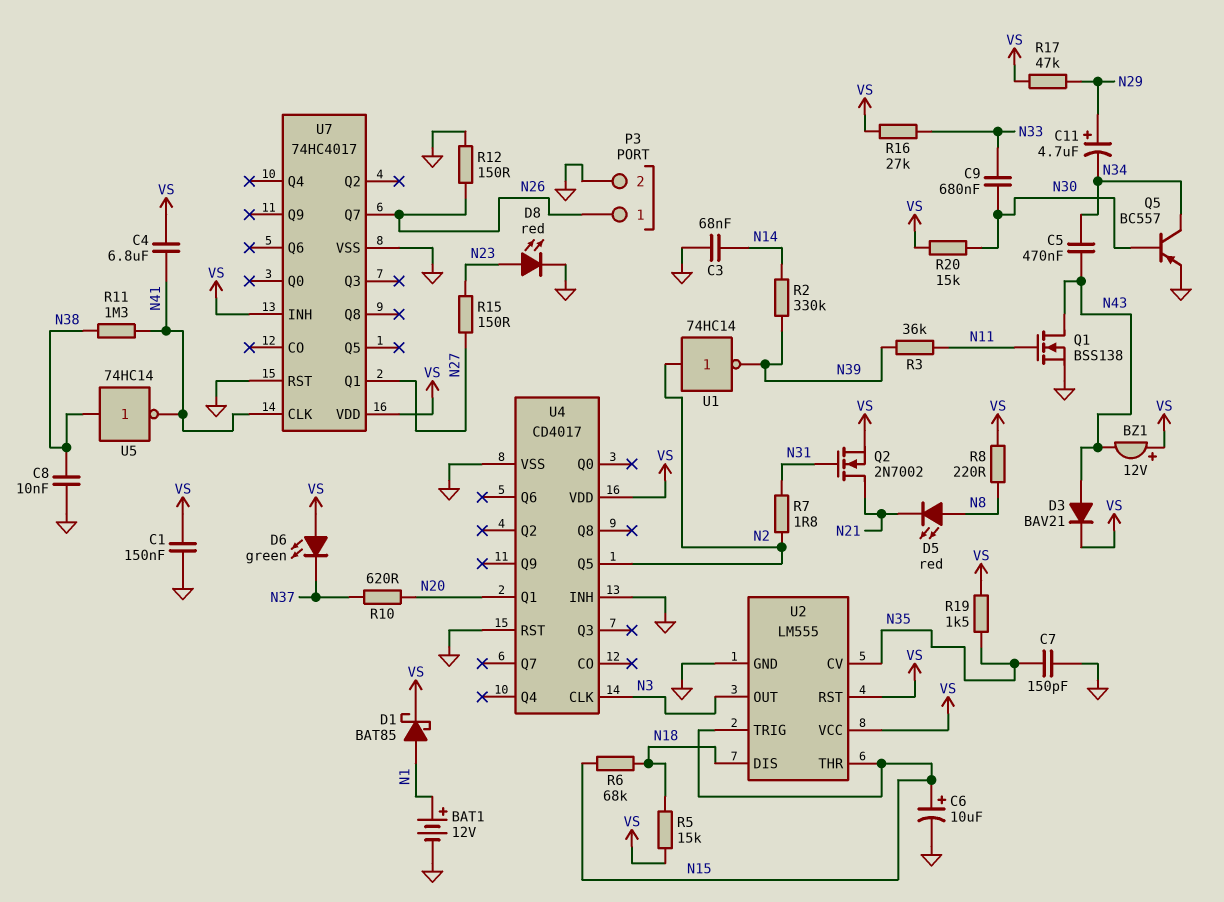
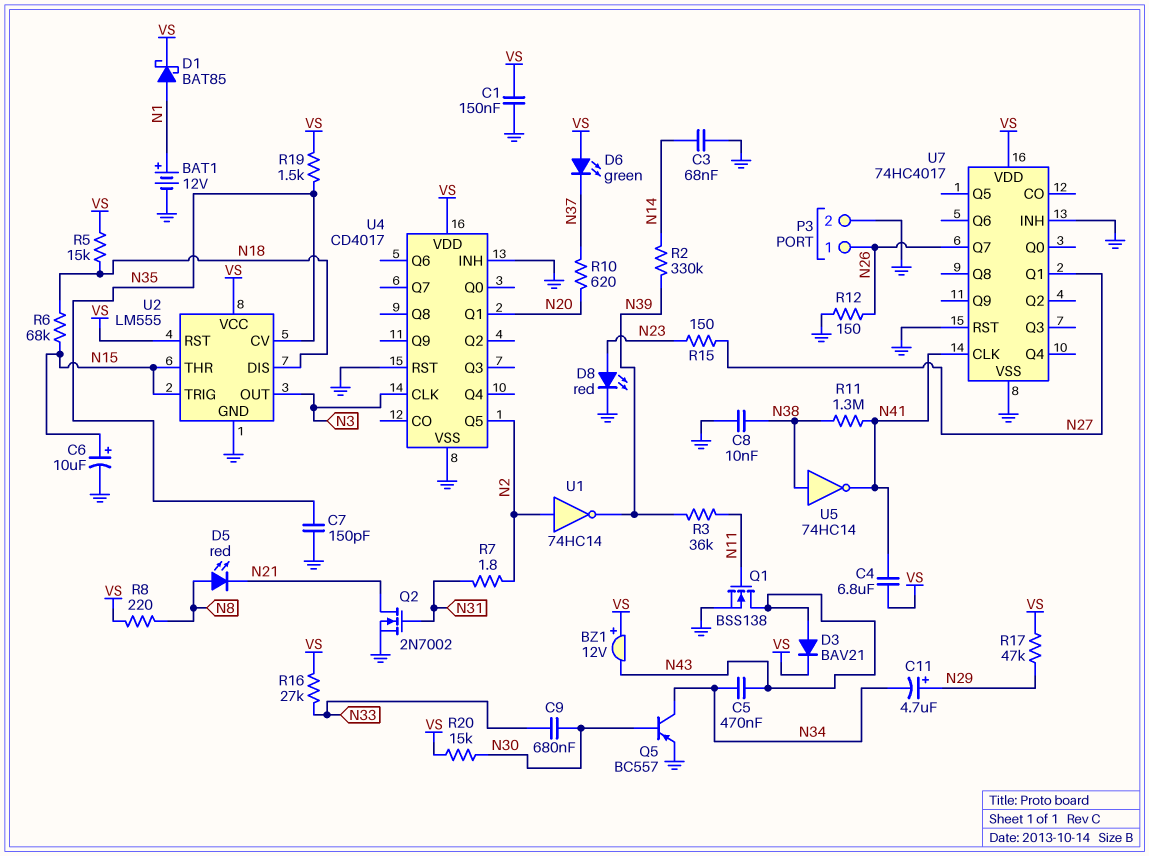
Q2: NMOS 2N7002 (G N31, D N21, S VS) -> NMOS 2N7002 (G N31, D N21, S GND)
U7 pin INH: VS -> GND

